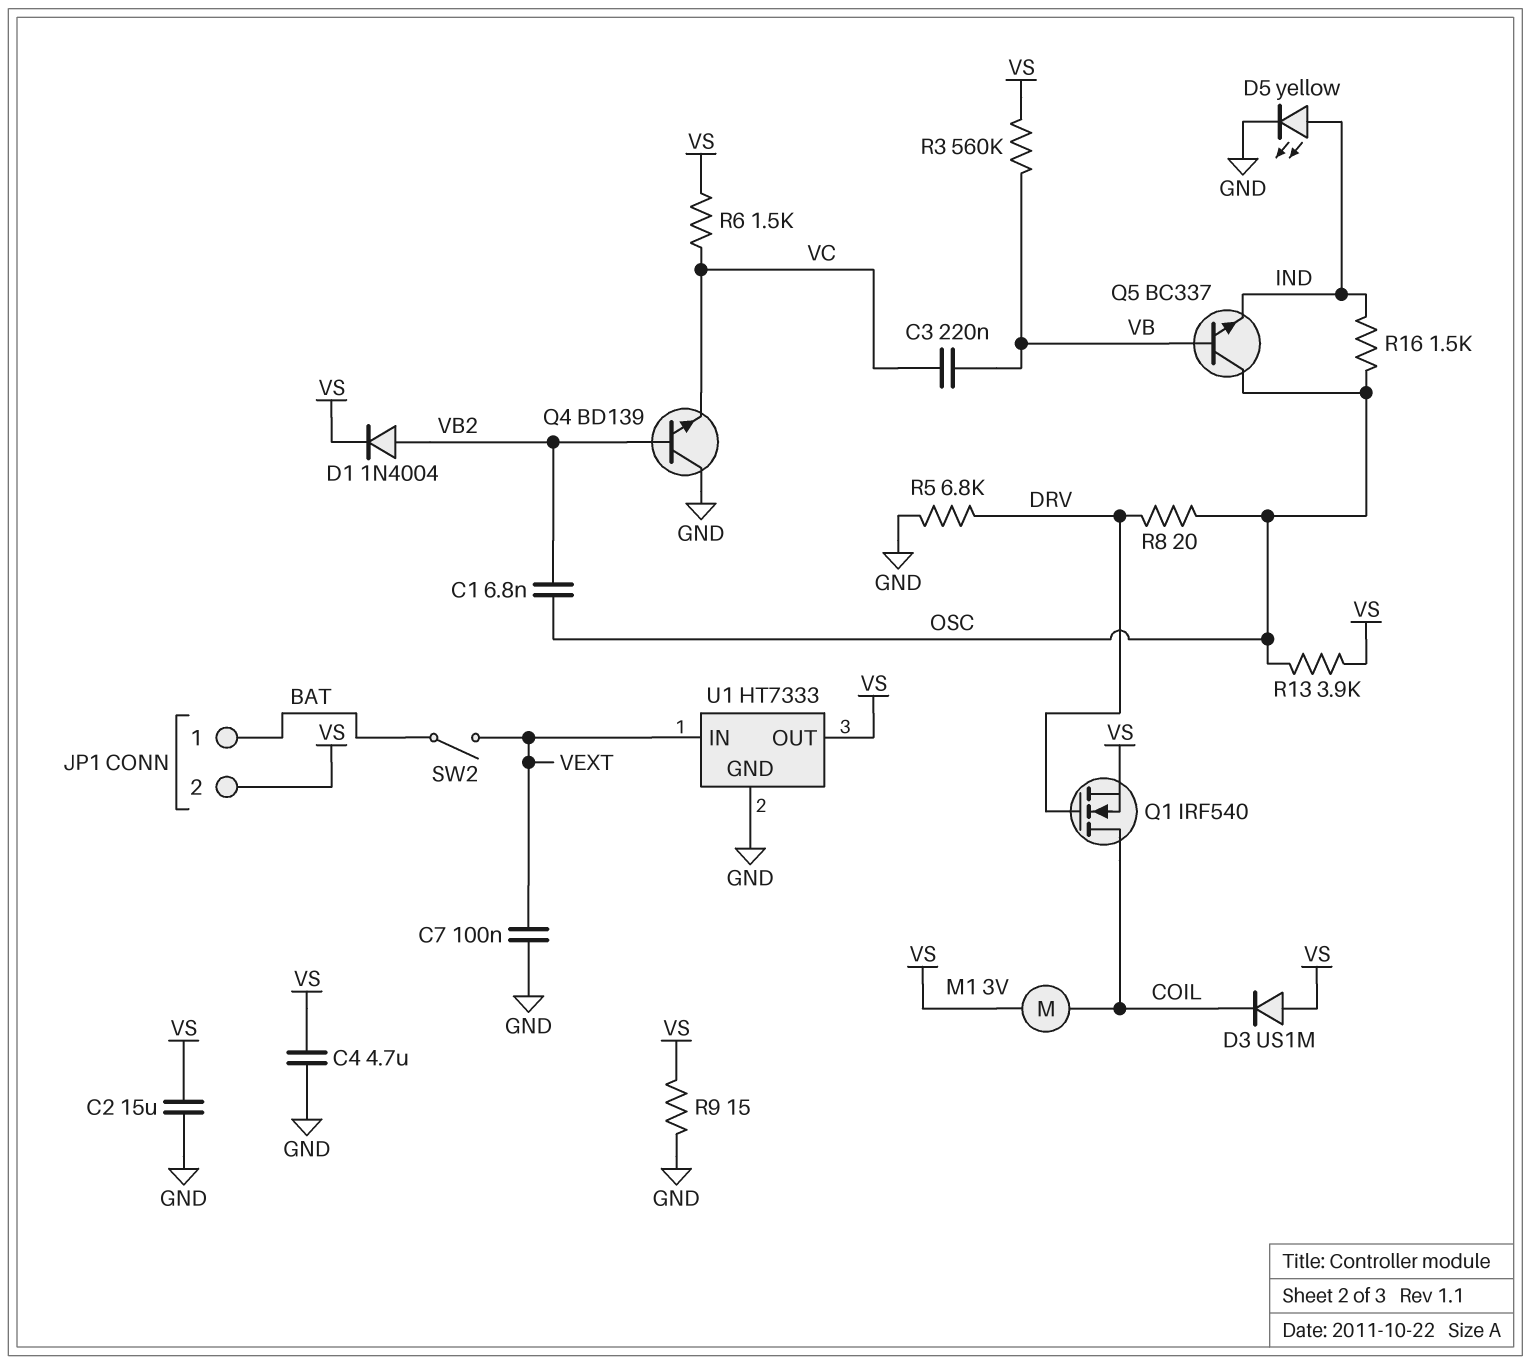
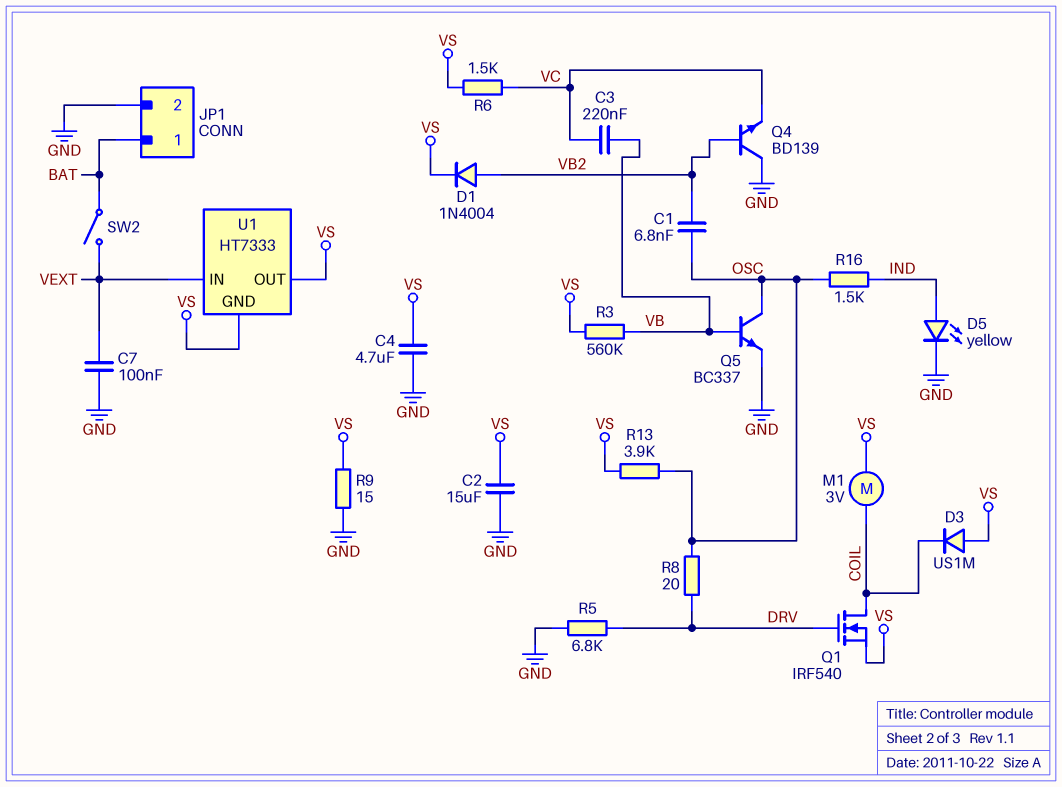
JP1 pin 2: VS -> GND
Q5: NPN BC337 (B VB, C OSC, E IND) -> NPN BC337 (B VB, C OSC, E GND)
U1 pin GND: GND -> VS

